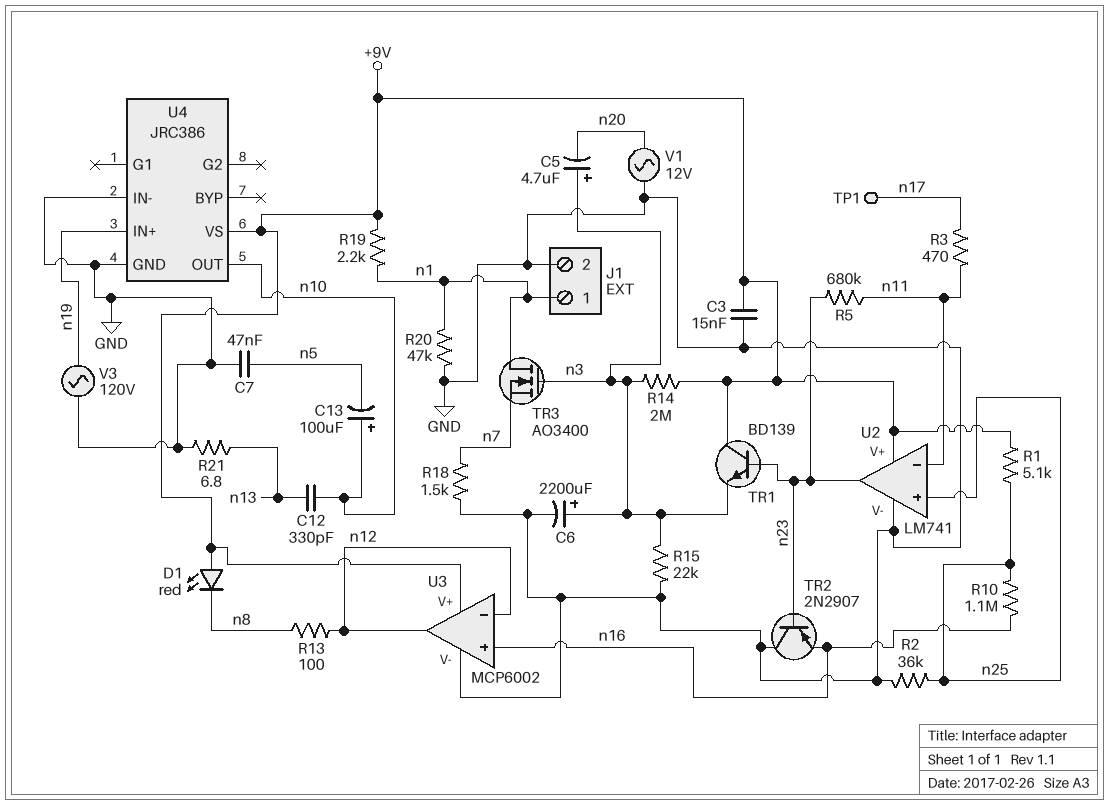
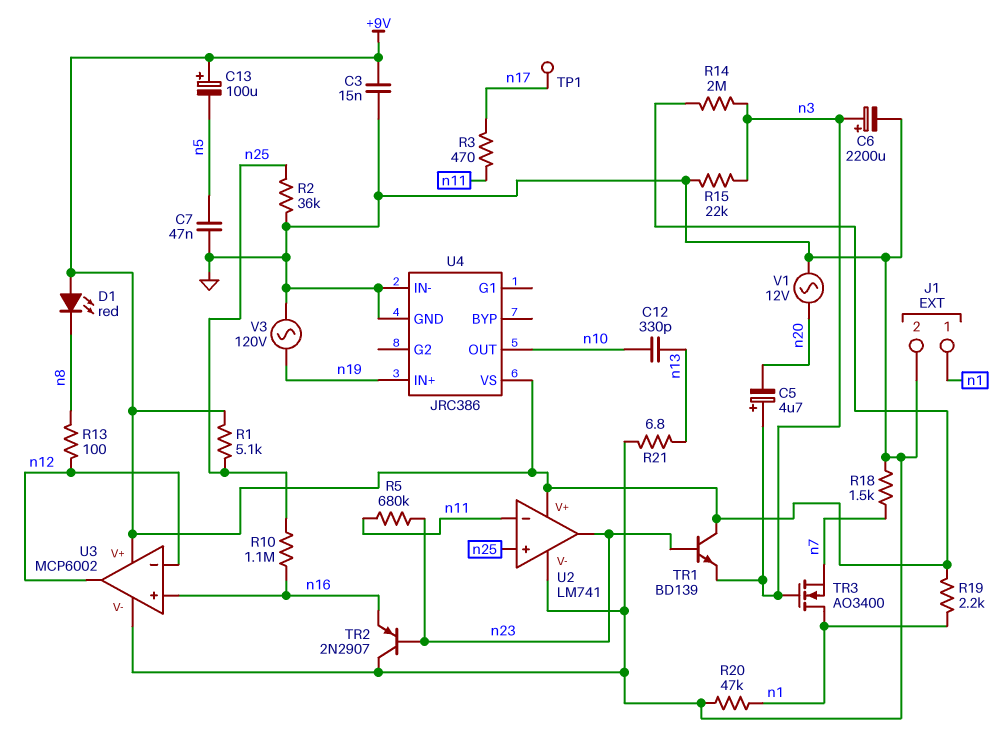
C13: 100uF (plus n10, minus n5) -> 100uF (plus +9V, minus n5)

